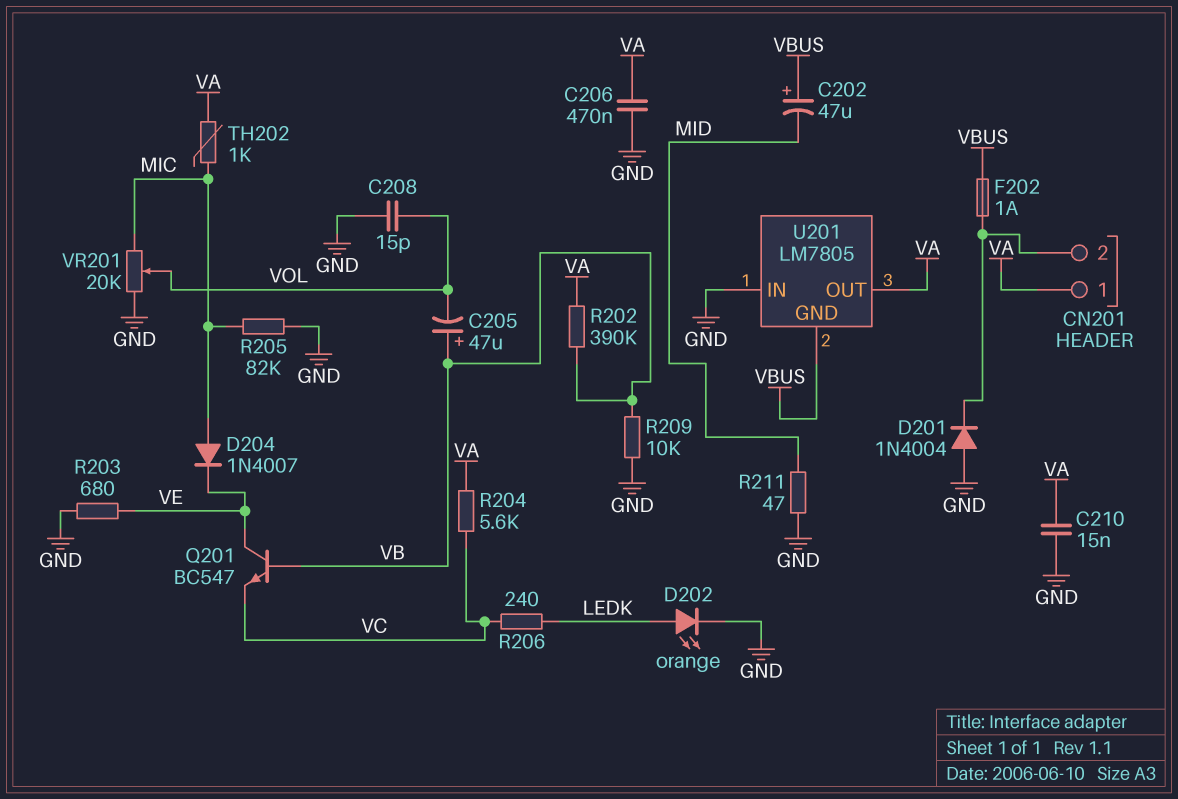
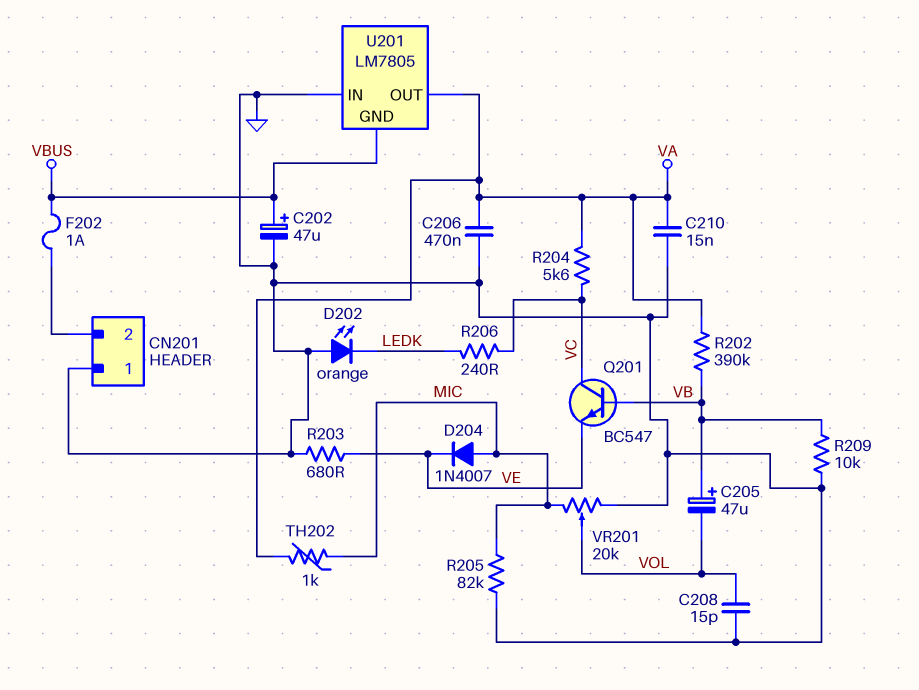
C202: 47uF (plus VBUS, minus MID) -> 47uF (plus VBUS, minus GND)
CN201 pin 1: VA -> GND
D201: diode 1N4004 (A GND, K CN201/2) -> none
D202: LED orange (A LEDK, K GND) -> LED orange (A GND, K LEDK)
Q201: NPN BC547 (B VB, C VE, E VC) -> NPN BC547 (B VB, C VC, E VE)
R211: 47 (GND, MID) -> none

